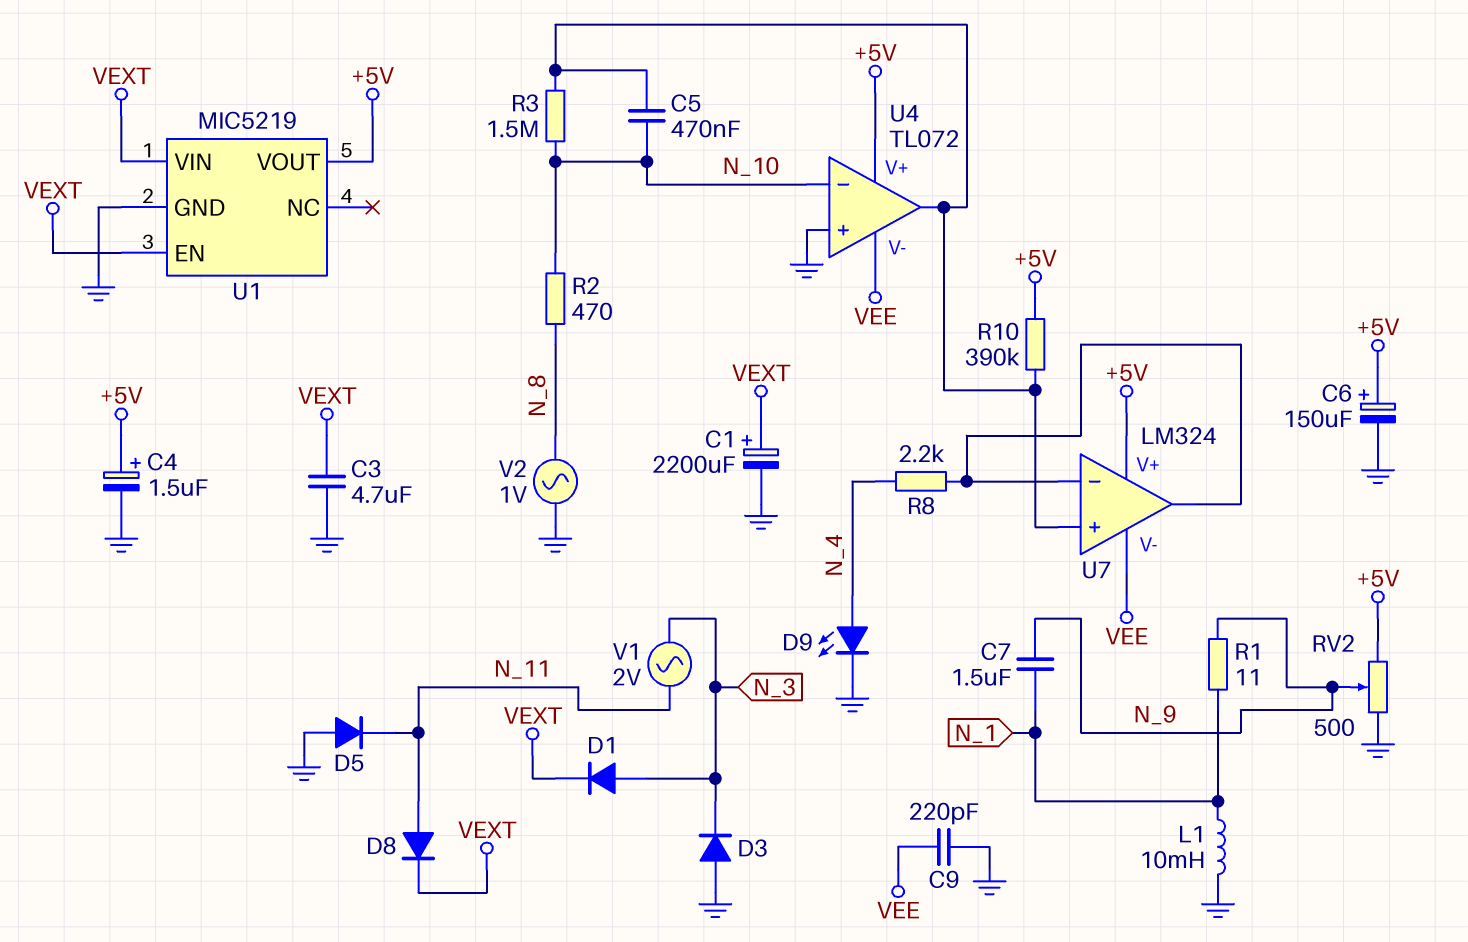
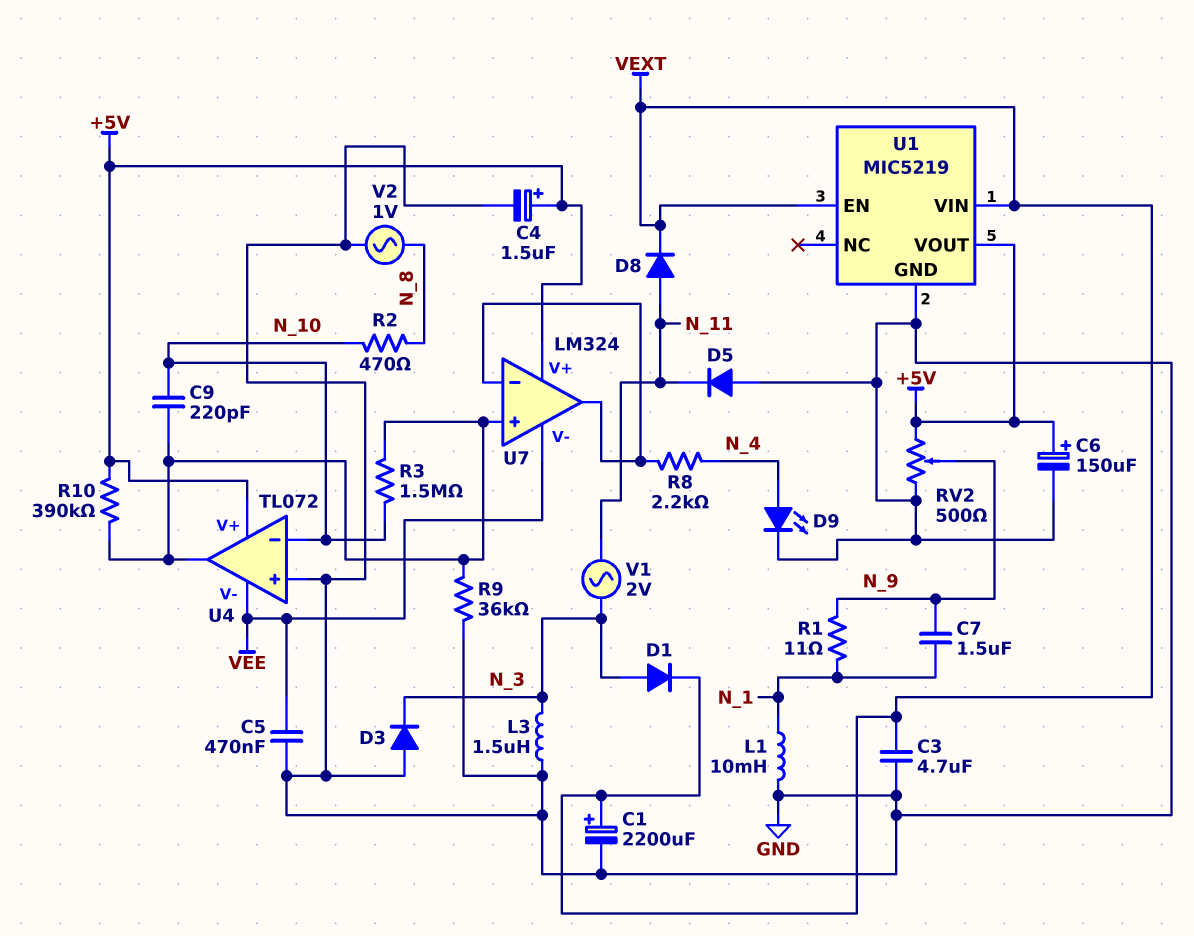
C5: 470nF (N_10, U4/out) -> 470nF (GND, VEE)
C9: 220pF (GND, VEE) -> 220pF (N_10, U4/out)
L3: none -> 1.5uH (GND, N_3)
R9: none -> 36k (GND, U4/out)

